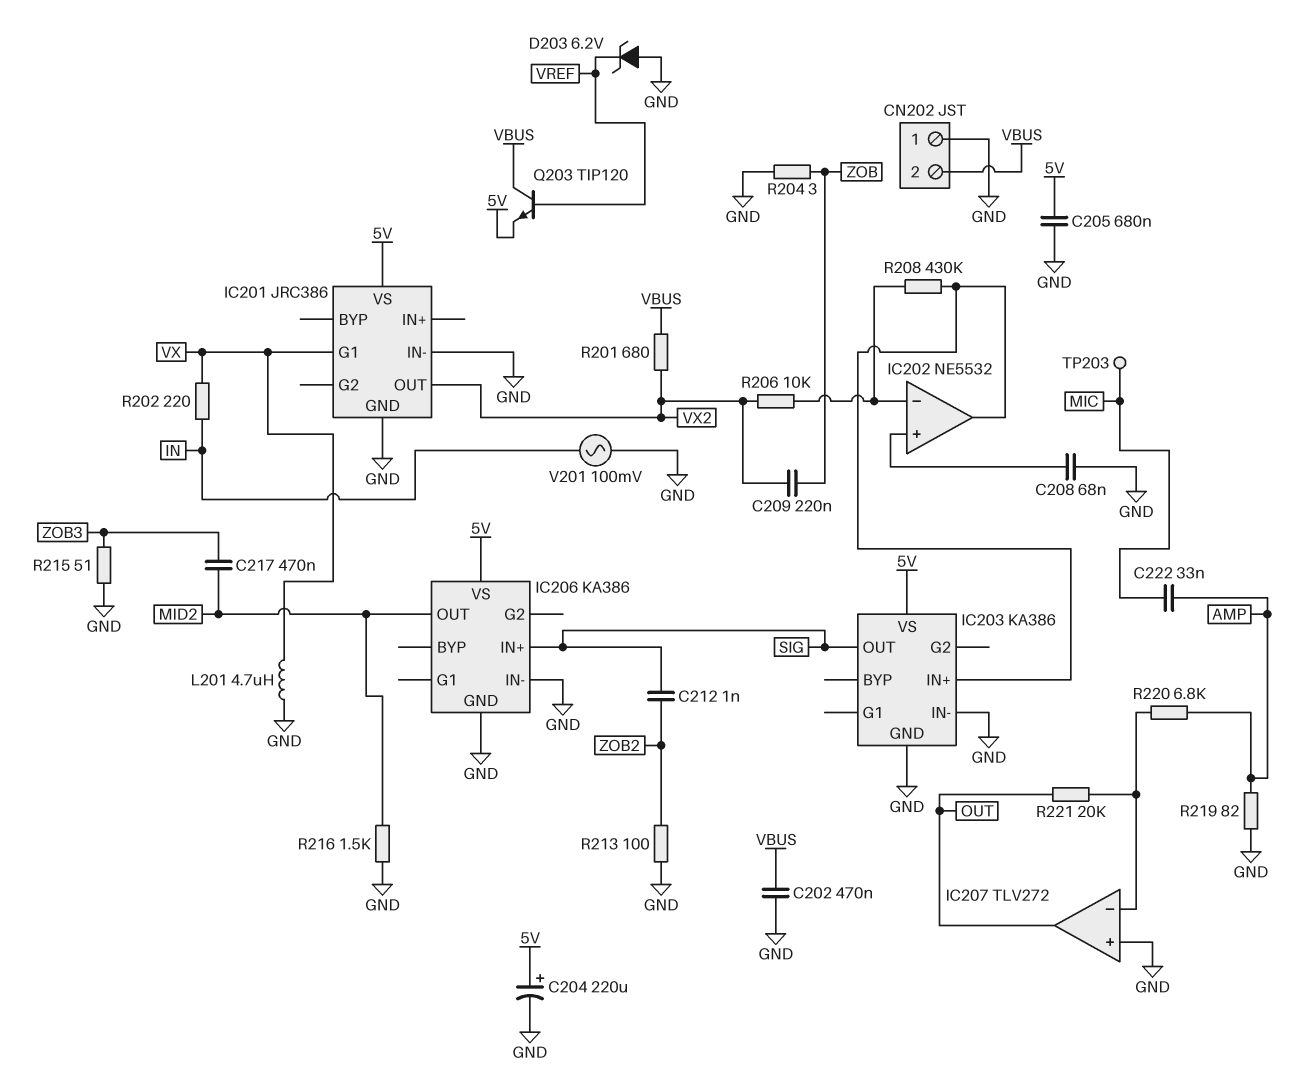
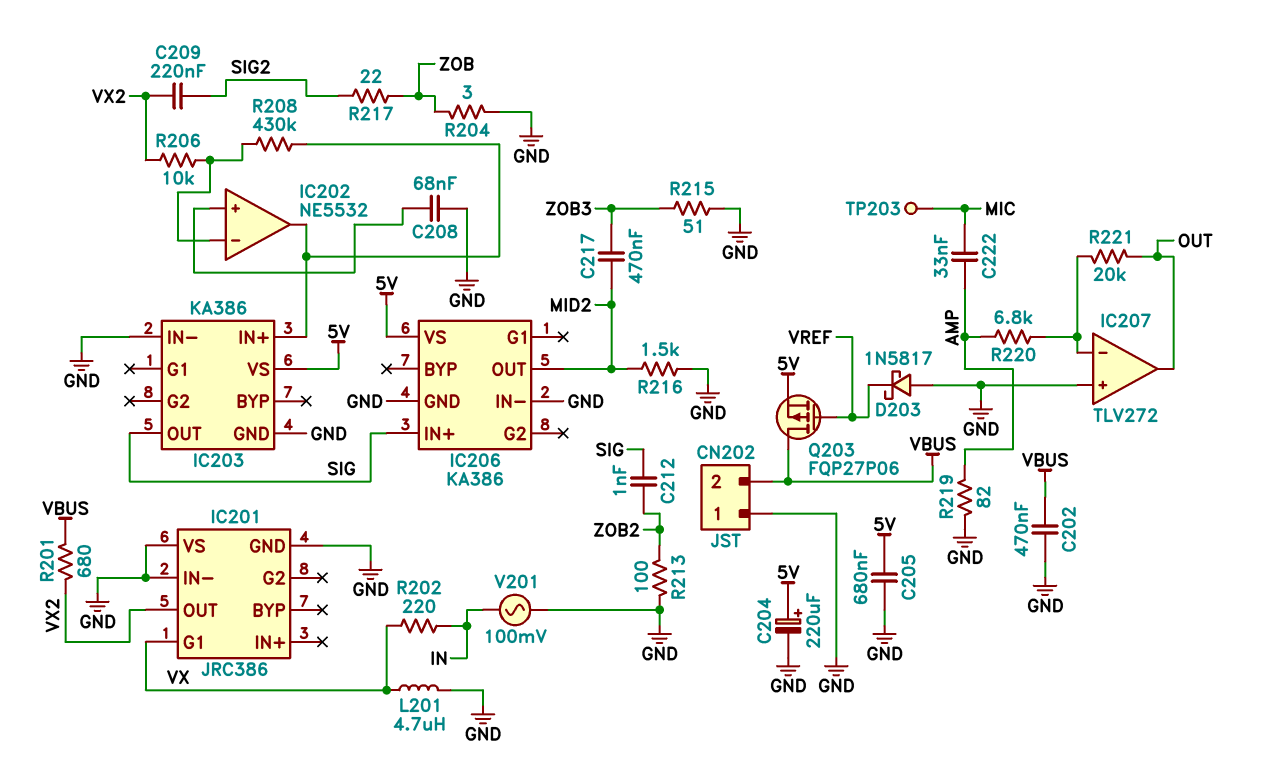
C209: 220nF (VX2, ZOB) -> 220nF (SIG2, VX2)
D203: zener 6.2V (A GND, K VREF) -> schottky 1N5817 (A GND, K VREF)
IC201 pin VS: 5V -> GND
Q203: NPN TIP120 (B VREF, C VBUS, E 5V) -> PMOS FQP27P06 (G VREF, D VBUS, S 5V)
R217: none -> 22 (SIG2, ZOB)

